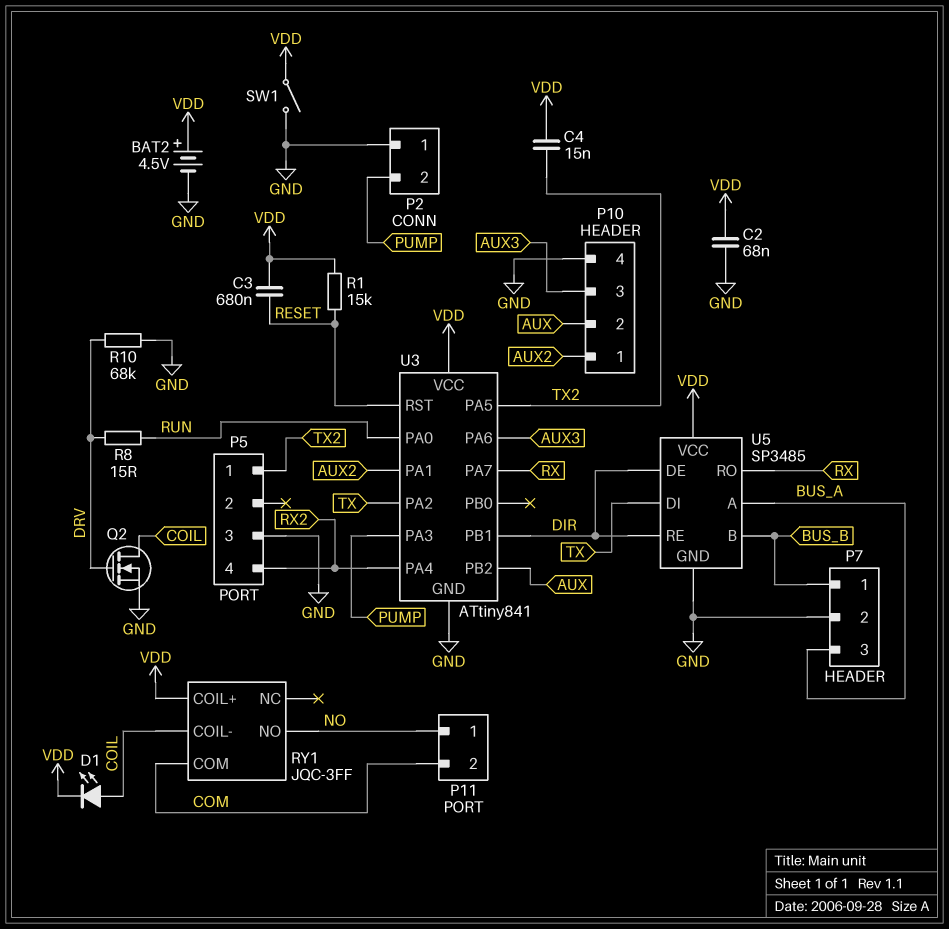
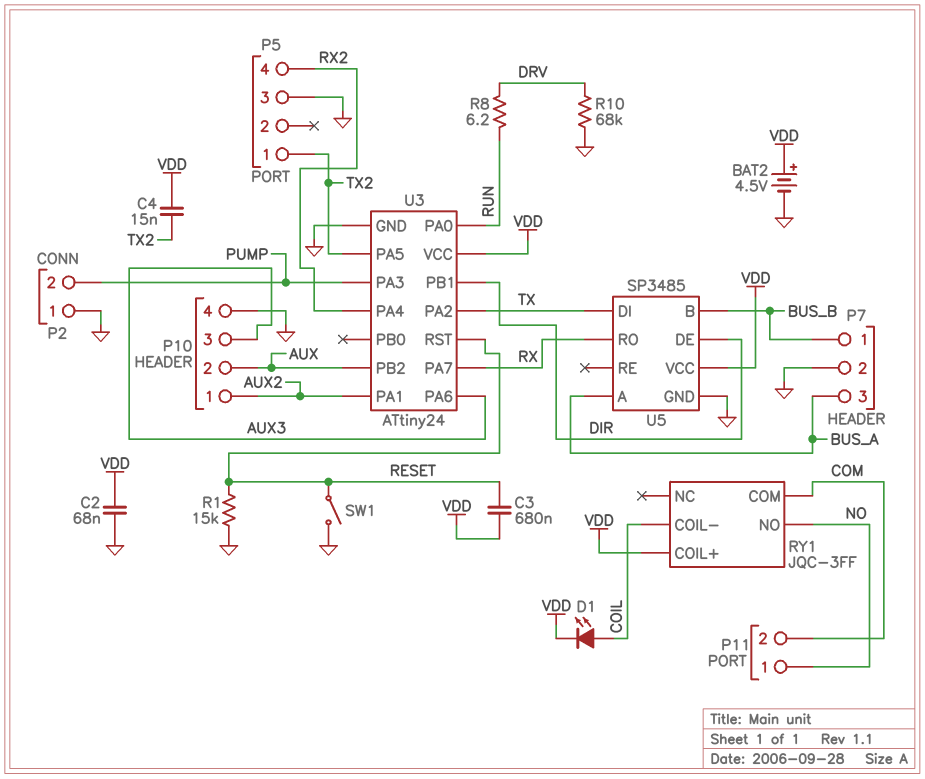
Q2: NMOS (G DRV, D COIL, S GND) -> none
R1: 15k (RESET, VDD) -> 15k (GND, RESET)
R8: 15 (DRV, RUN) -> 6.2 (DRV, RUN)
SW1: switch (GND, VDD) -> switch (GND, RESET)
U3: ATtiny841 -> ATtiny24
U5 pin RE: DIR -> none

